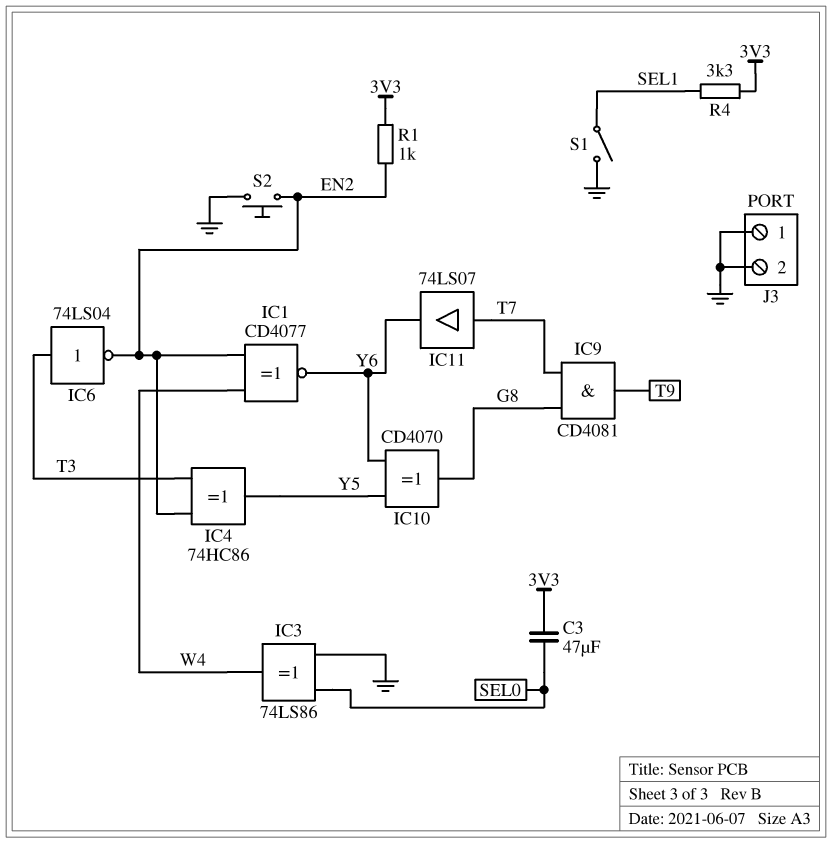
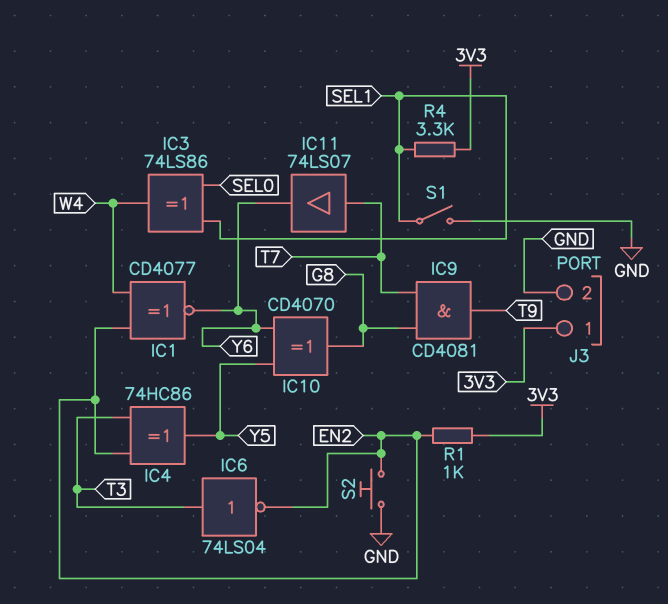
C3: 47uF (3V3, SEL0) -> none
IC3: XOR 74LS86 (in GND, in SEL0, out W4) -> XOR 74LS86 (in SEL0, in SEL1, out W4)
J3 pin 1: GND -> 3V3

